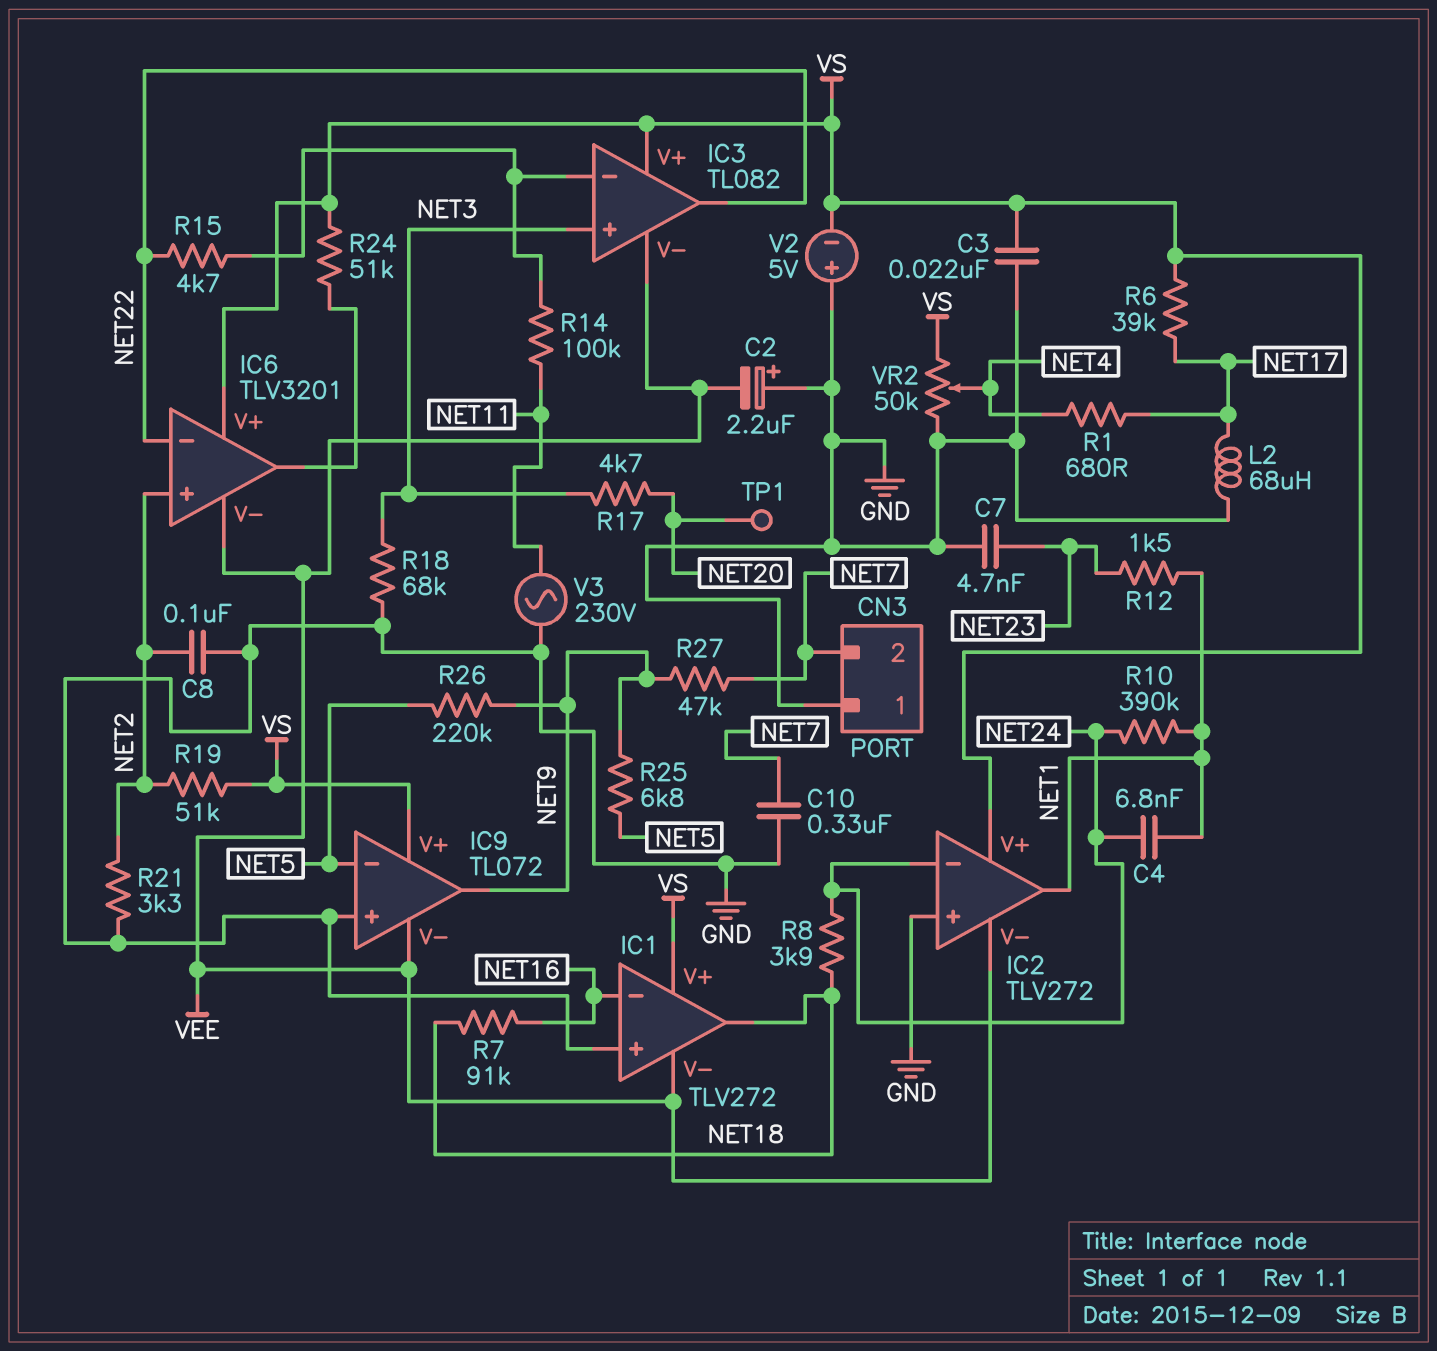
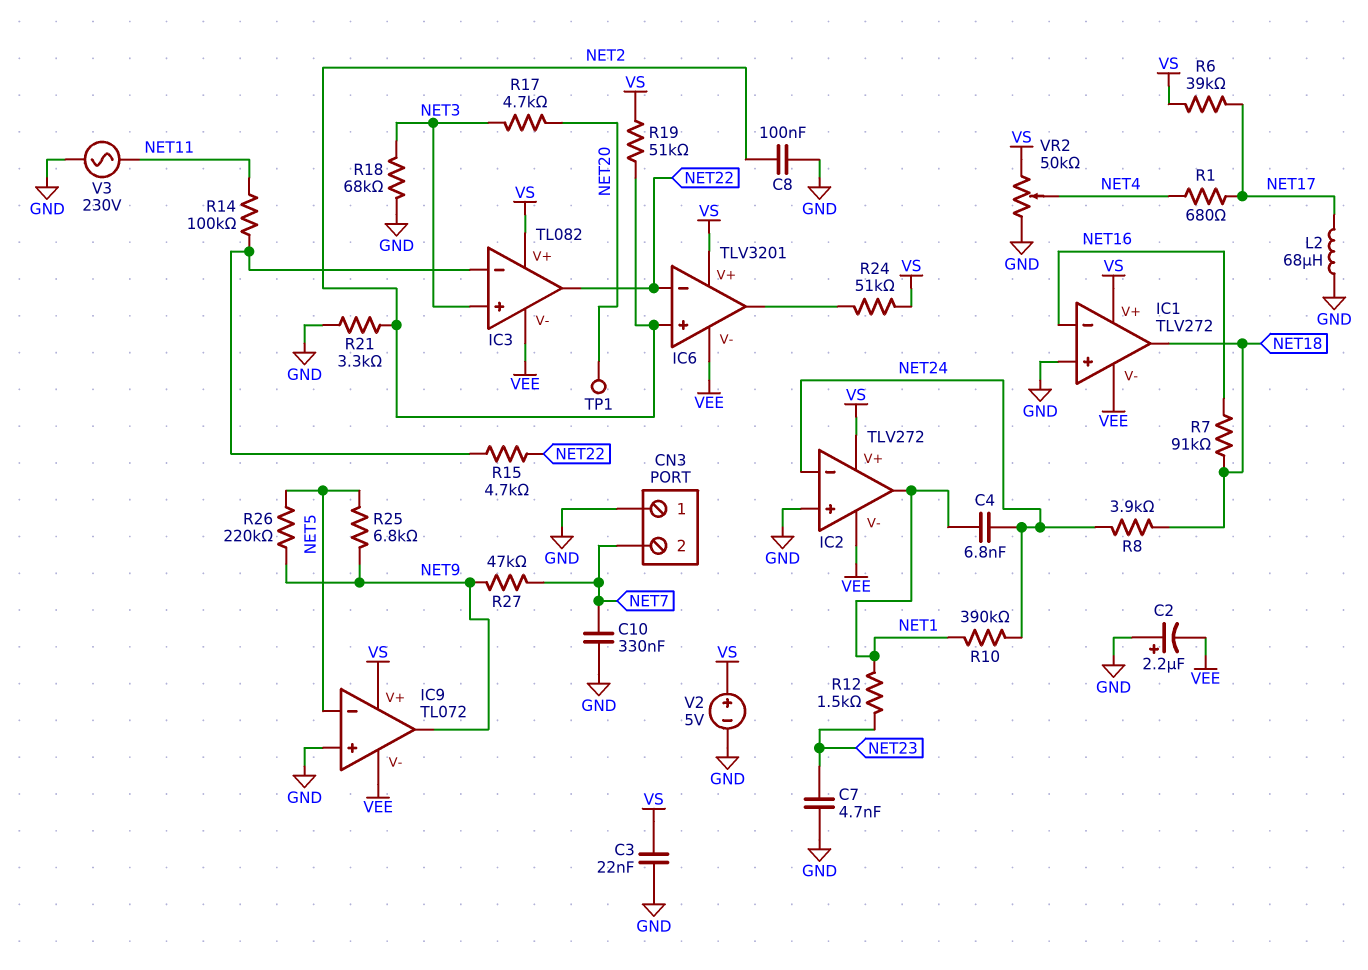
V2: 5V (plus GND, minus VS) -> 5V (plus VS, minus GND)

